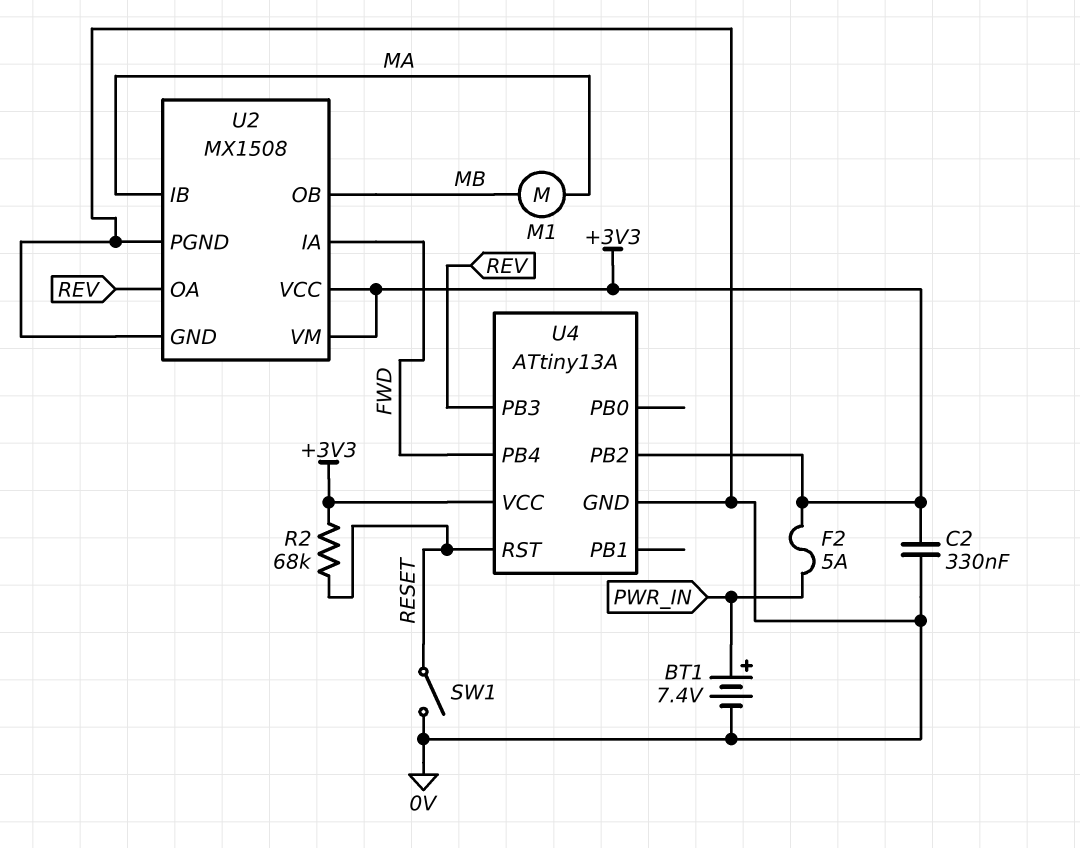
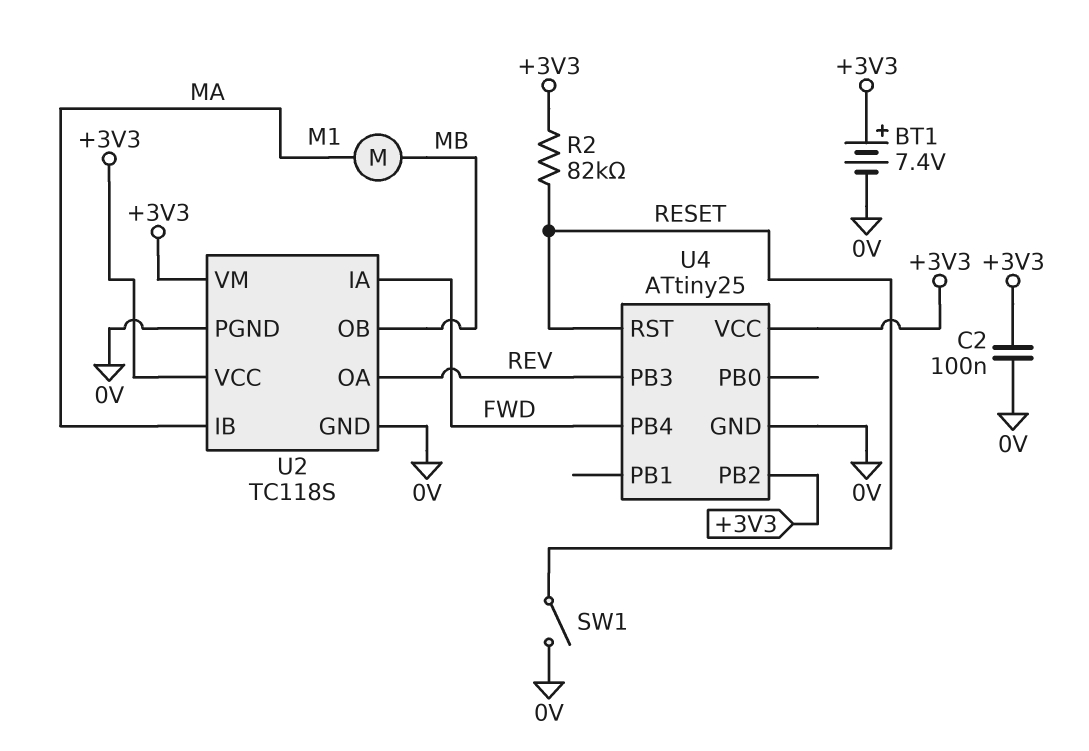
BT1: 7.4V (plus PWR_IN, minus 0V) -> 7.4V (plus +3V3, minus 0V)
C2: 330nF (+3V3, 0V) -> 100nF (+3V3, 0V)
F2: 5A (+3V3, PWR_IN) -> none
R2: 68k (+3V3, RESET) -> 82k (+3V3, RESET)
U2: MX1508 -> TC118S
U4: ATtiny13A -> ATtiny25

